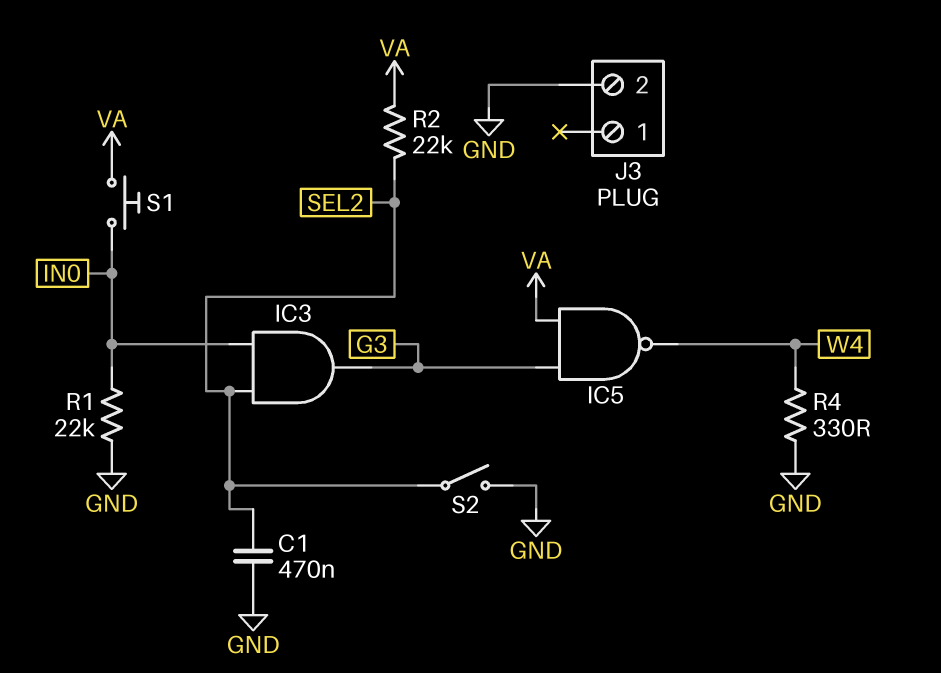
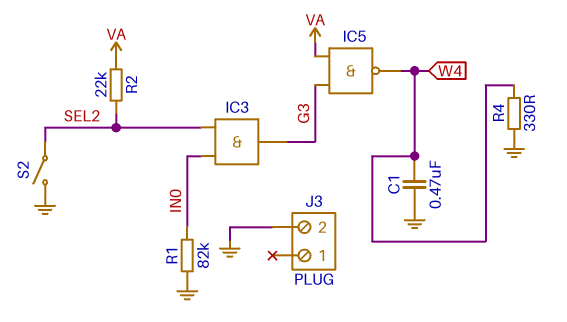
C1: 470nF (GND, SEL2) -> 470nF (GND, W4)
R1: 22k (GND, IN0) -> 82k (GND, IN0)
S1: button (IN0, VA) -> none

